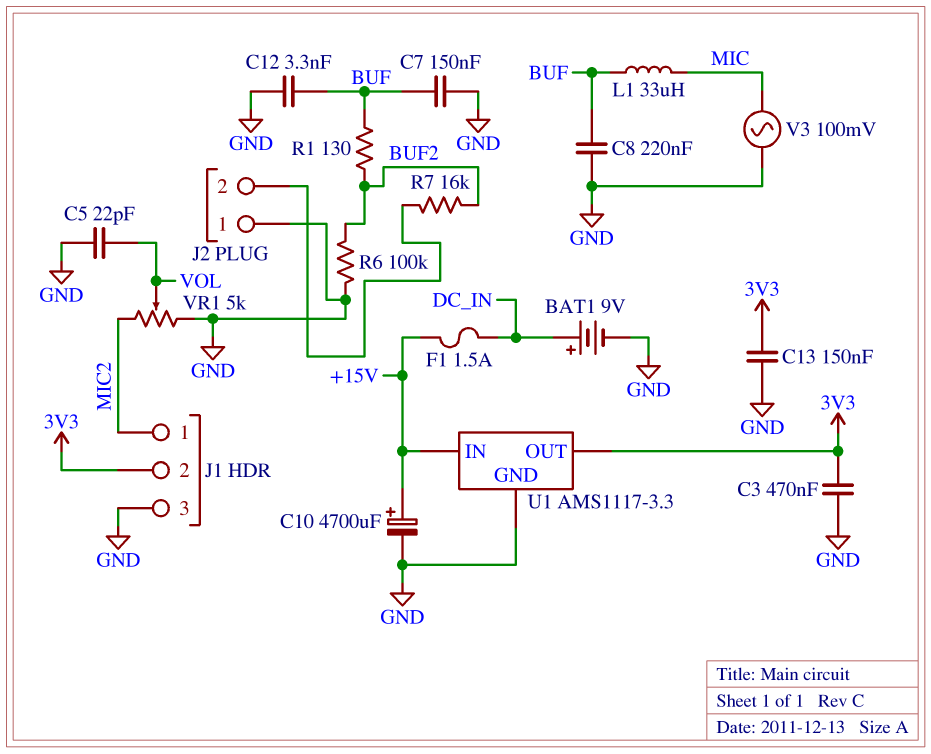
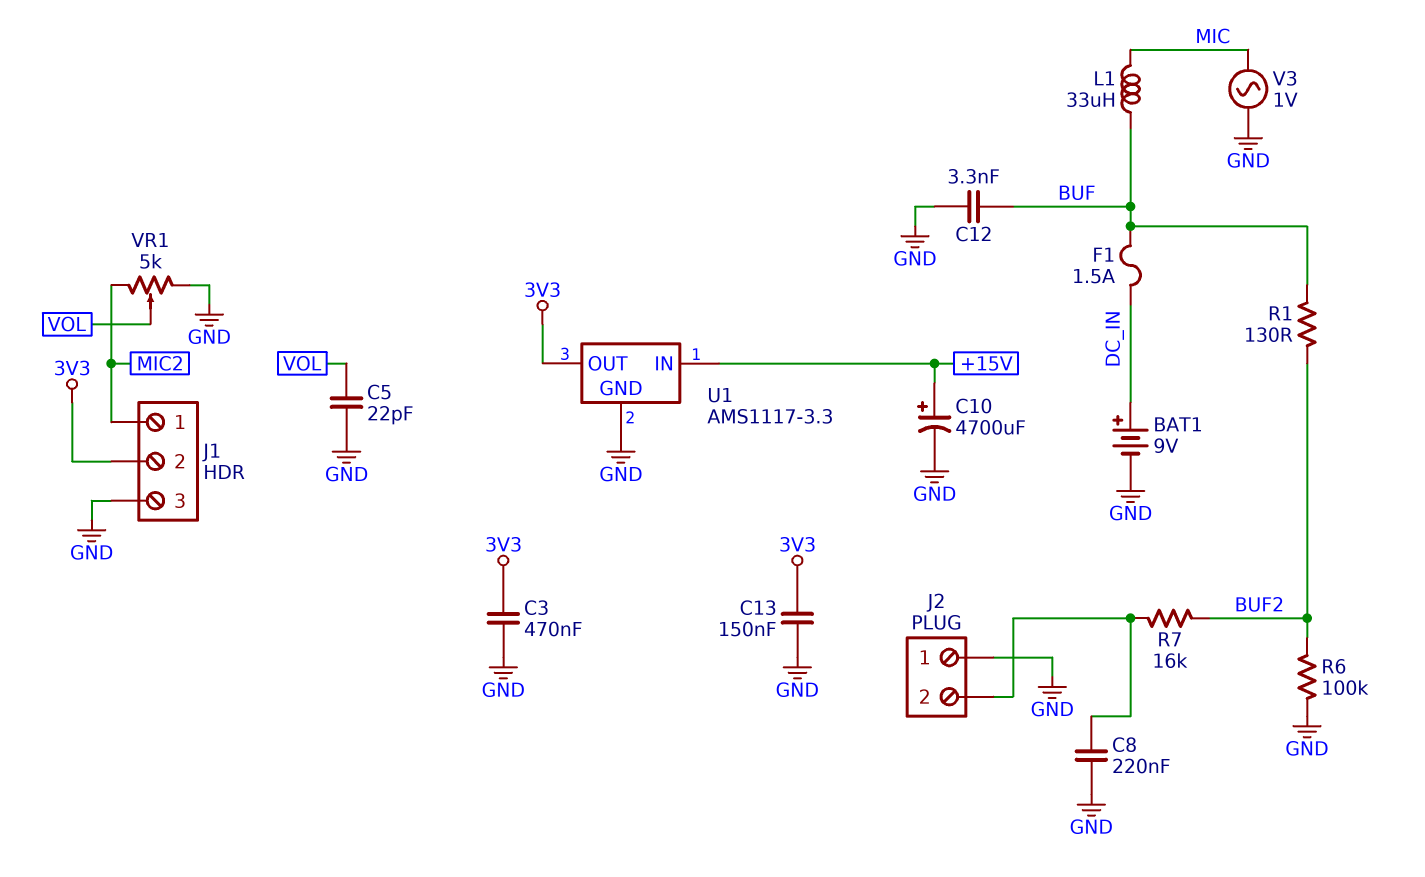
C7: 150nF (BUF, GND) -> none
C8: 220nF (BUF, GND) -> 220nF (GND, J2/2)
F1: 1.5A (+15V, DC_IN) -> 1.5A (BUF, DC_IN)
V3: AC 100mV (GND, MIC) -> AC 1V (GND, MIC)

